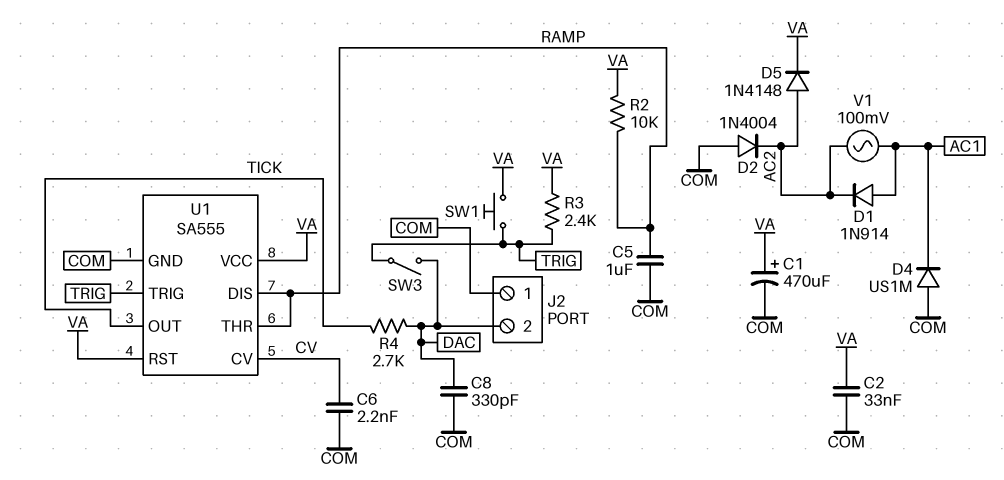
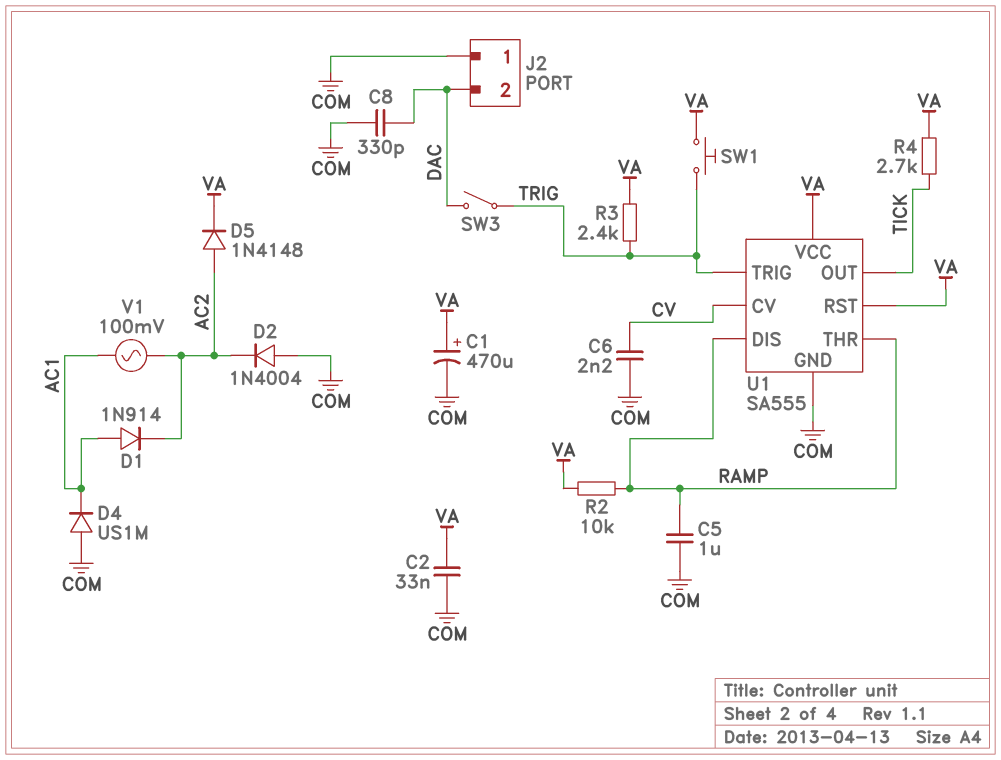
R4: 2.7k (DAC, TICK) -> 2.7k (TICK, VA)

